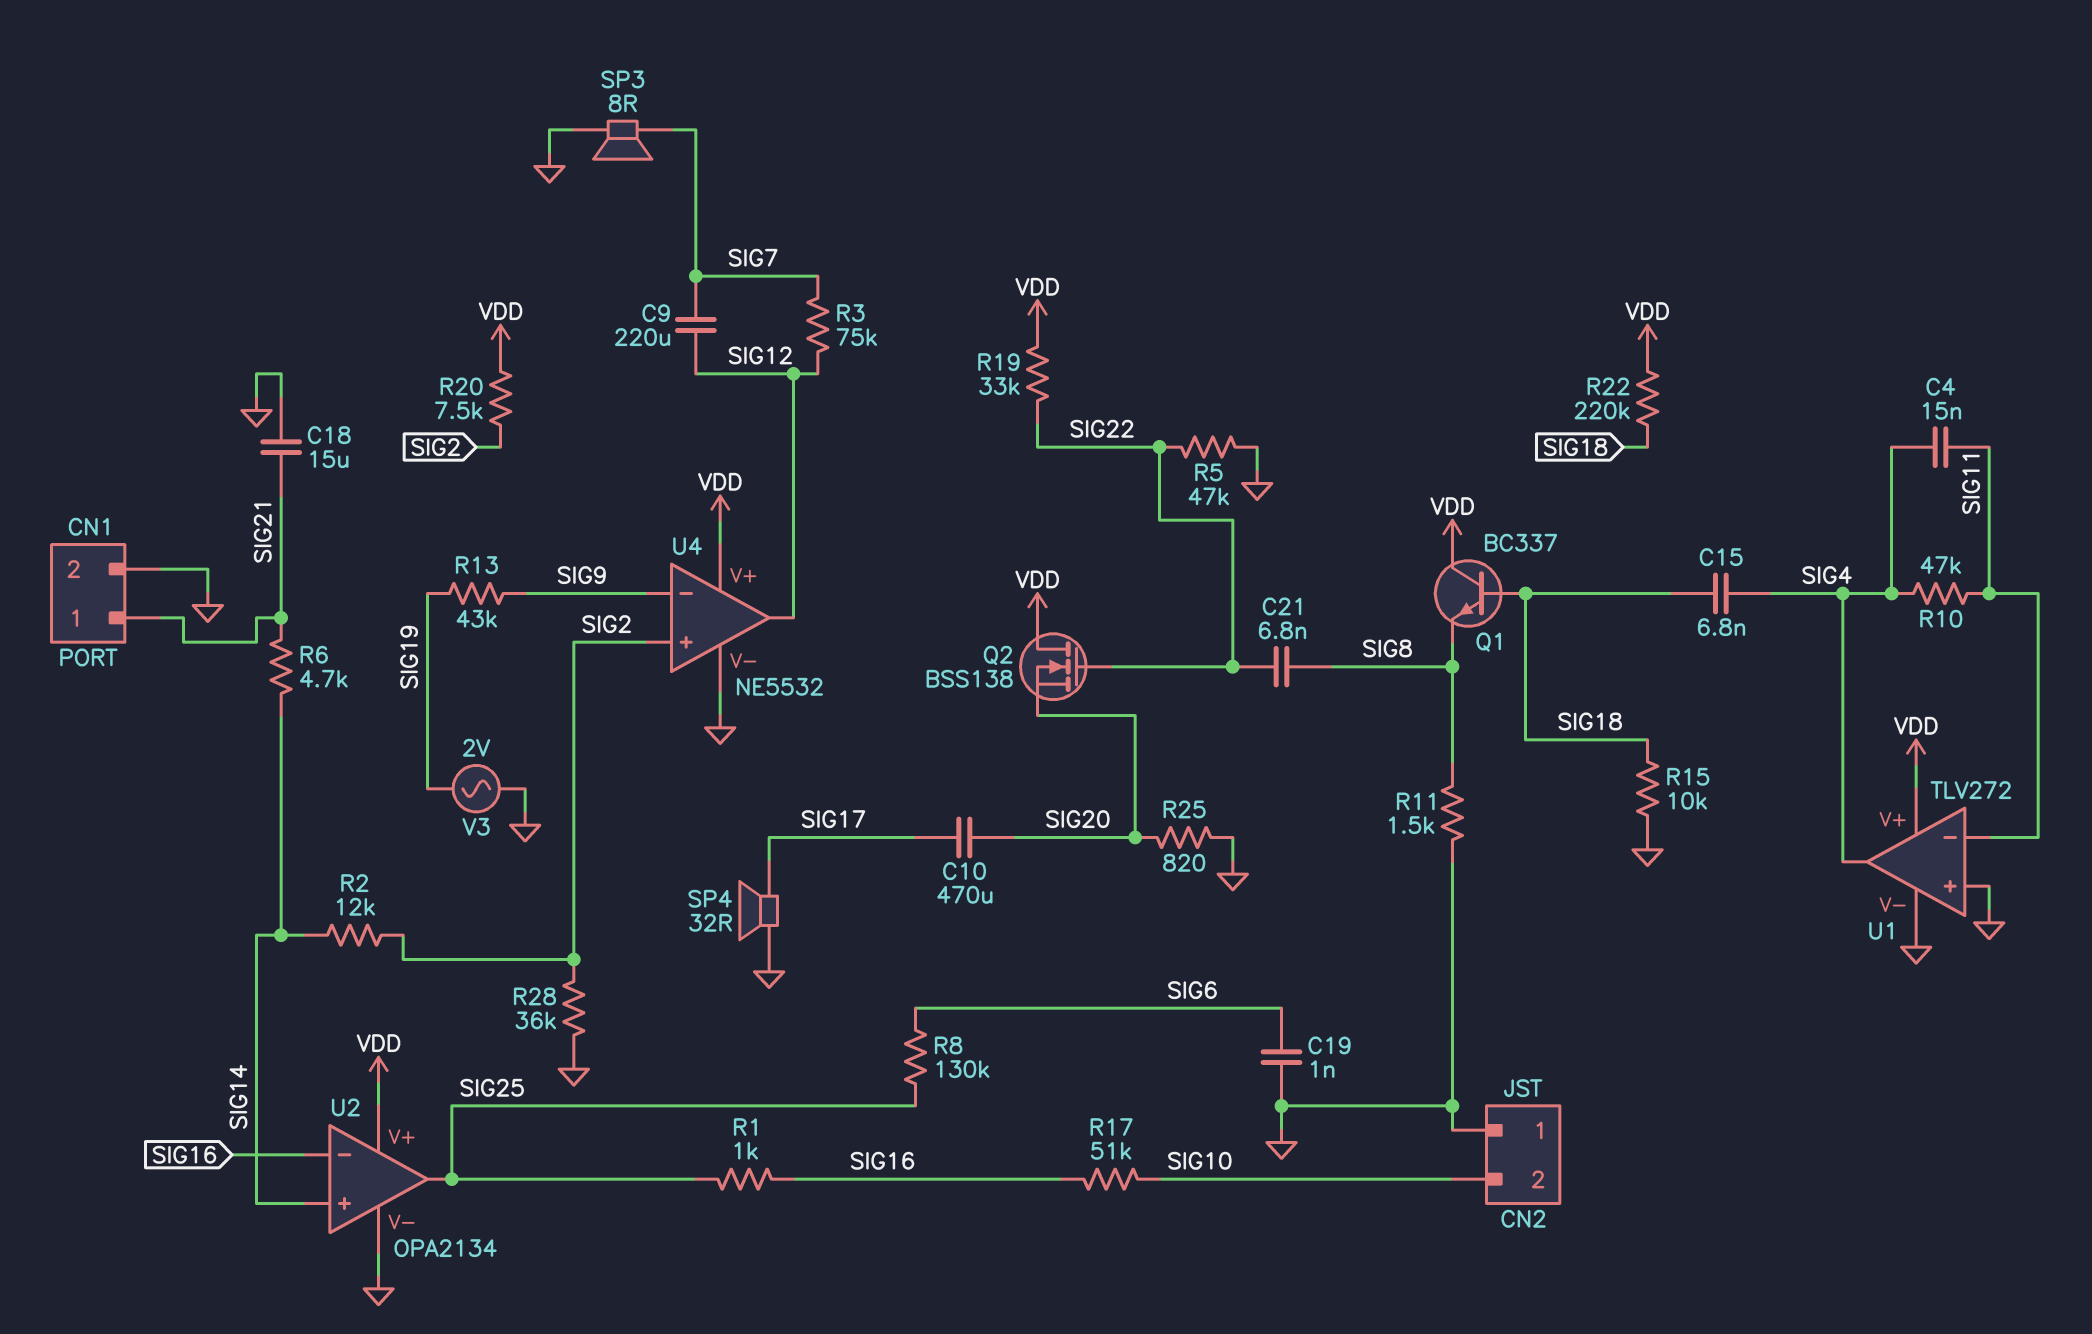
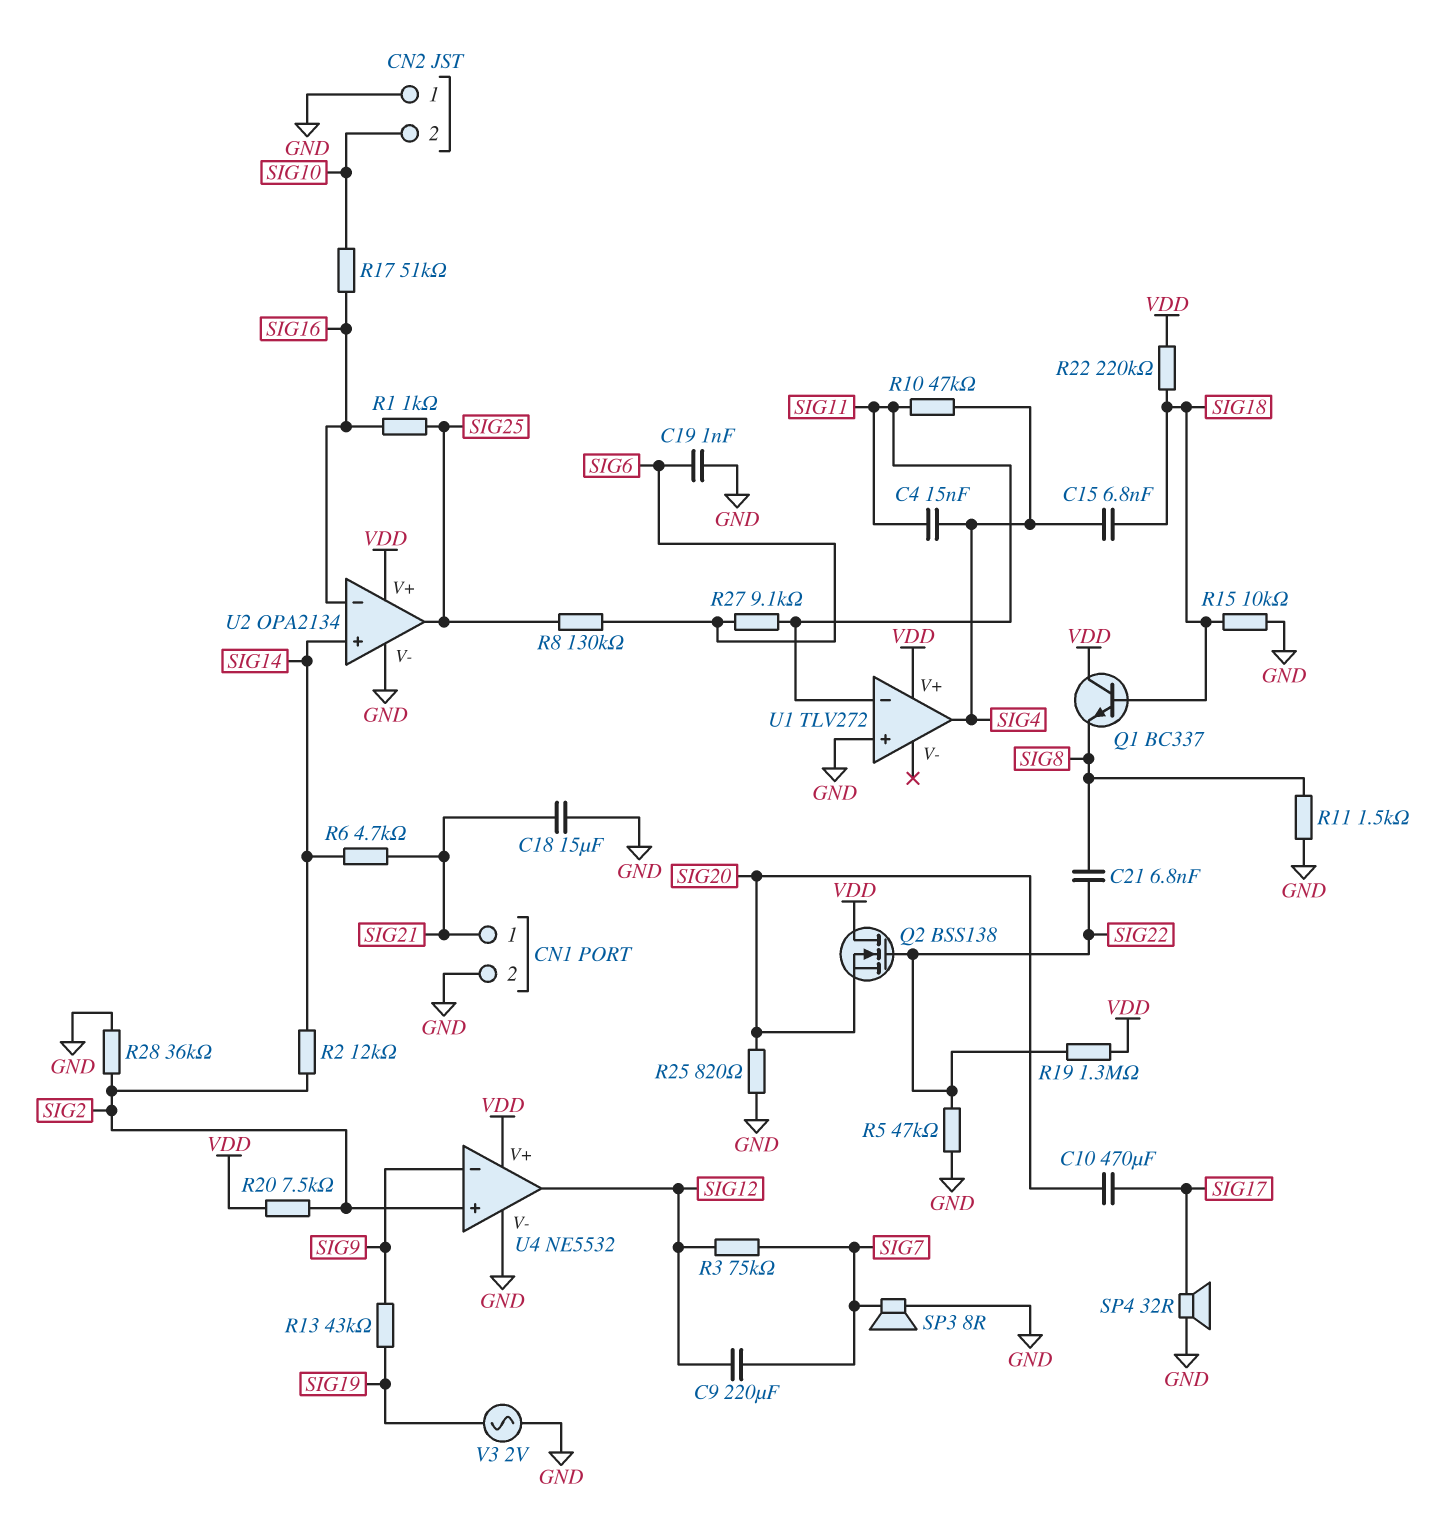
R19: 33k (SIG22, VDD) -> 1.3M (SIG22, VDD)
R27: none -> 9.1k (SIG6, SIG11)
U1 pin V-: GND -> none

